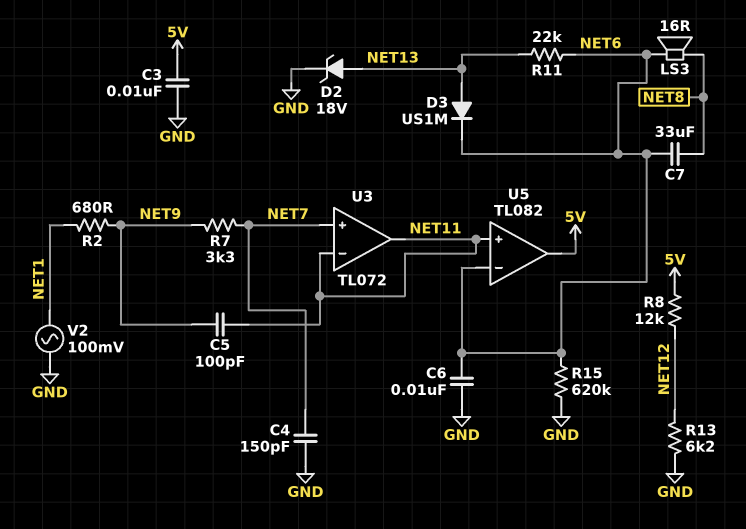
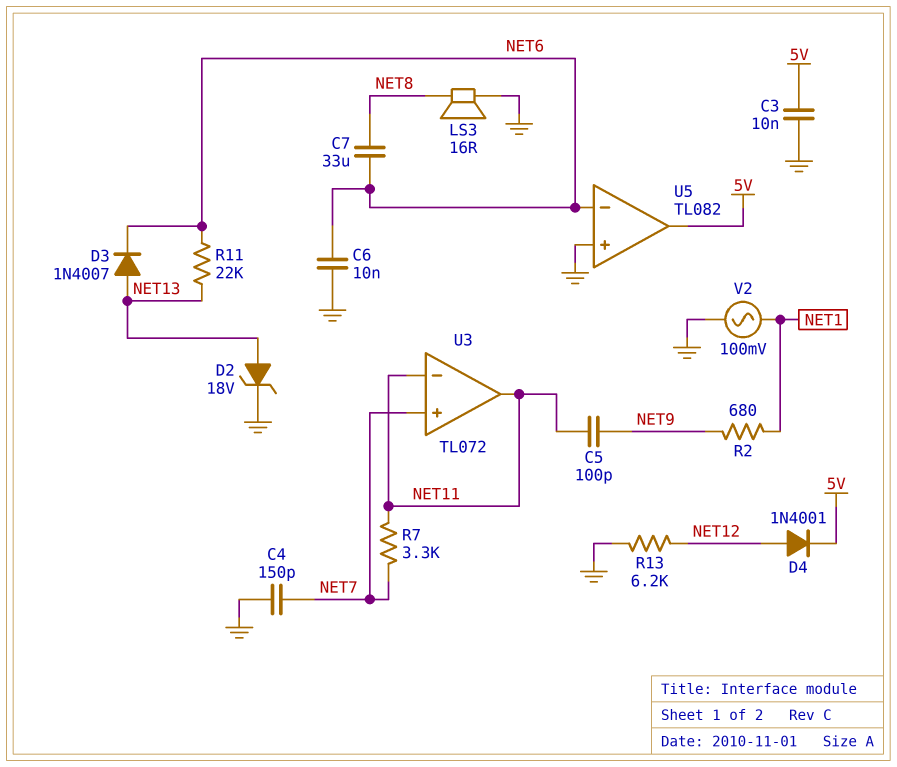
D3: diode US1M (A NET13, K NET6) -> diode 1N4007 (A NET13, K NET6)
D4: none -> diode 1N4001 (A NET12, K 5V)
LS3: speaker 16R (NET6, NET8) -> speaker 16R (GND, NET8)
R7: 3.3k (NET7, NET9) -> 3.3k (NET7, NET11)
R8: 12k (5V, NET12) -> none
R15: 620k (GND, NET6) -> none
U5 pin in+: NET11 -> GND

